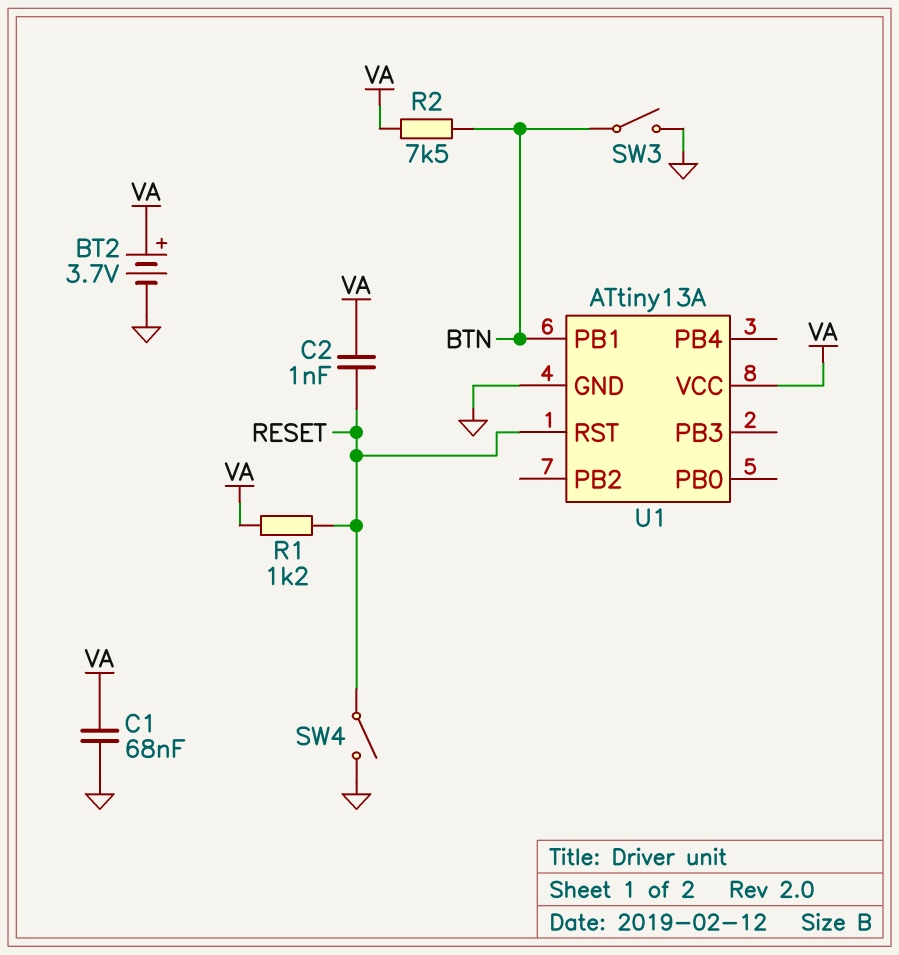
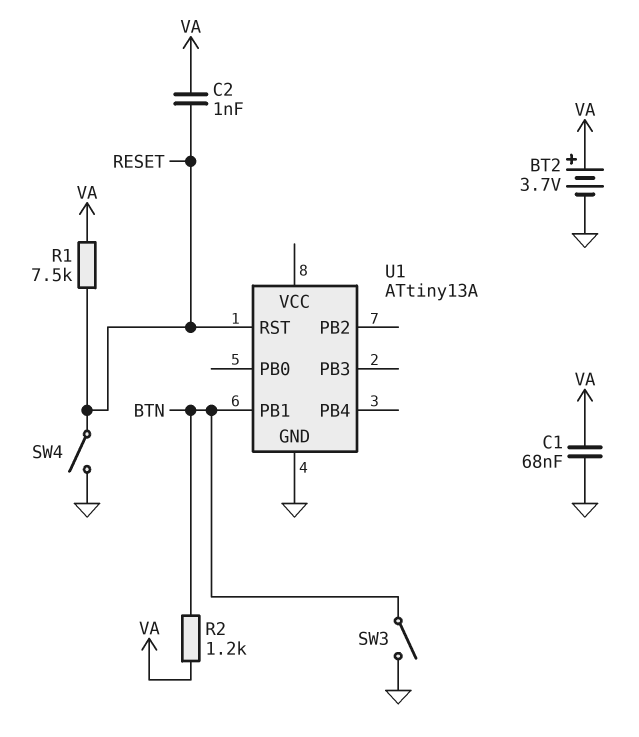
R1: 1.2k (RESET, VA) -> 7.5k (RESET, VA)
R2: 7.5k (BTN, VA) -> 1.2k (BTN, VA)
U1 pin VCC: VA -> none

